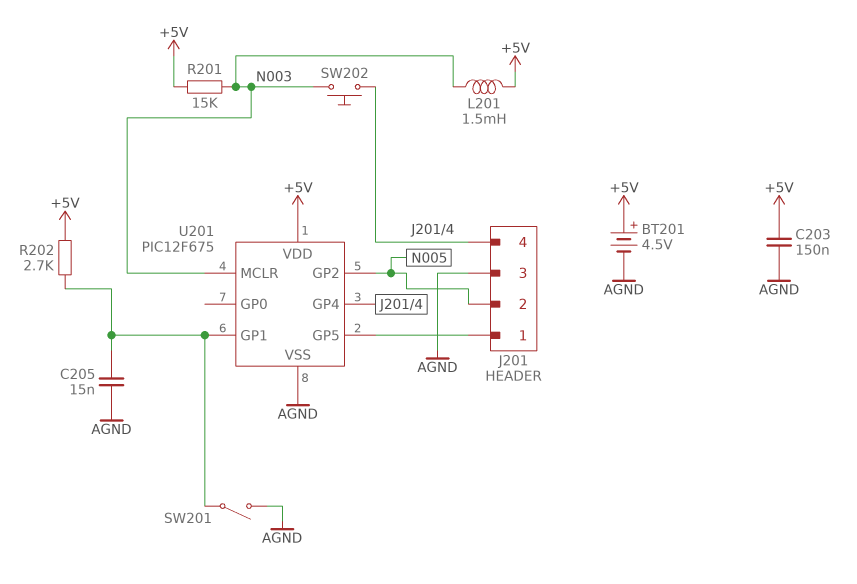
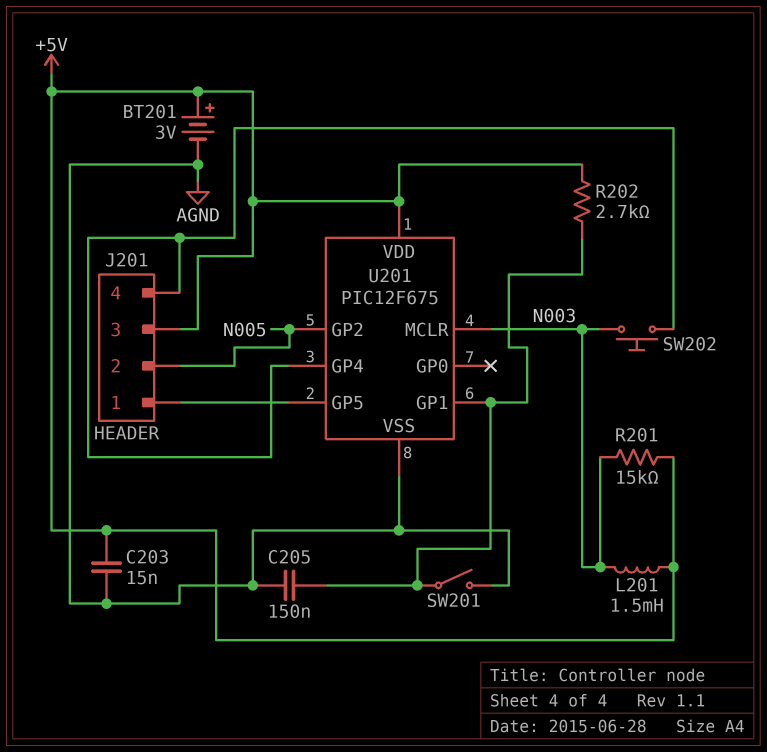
BT201: 4.5V (plus +5V, minus AGND) -> 3V (plus +5V, minus AGND)
C203: 150nF (+5V, AGND) -> 15nF (+5V, AGND)
C205: 15nF (AGND, U201/GP1) -> 150nF (AGND, U201/GP1)
J201 pin 3: AGND -> +5V

